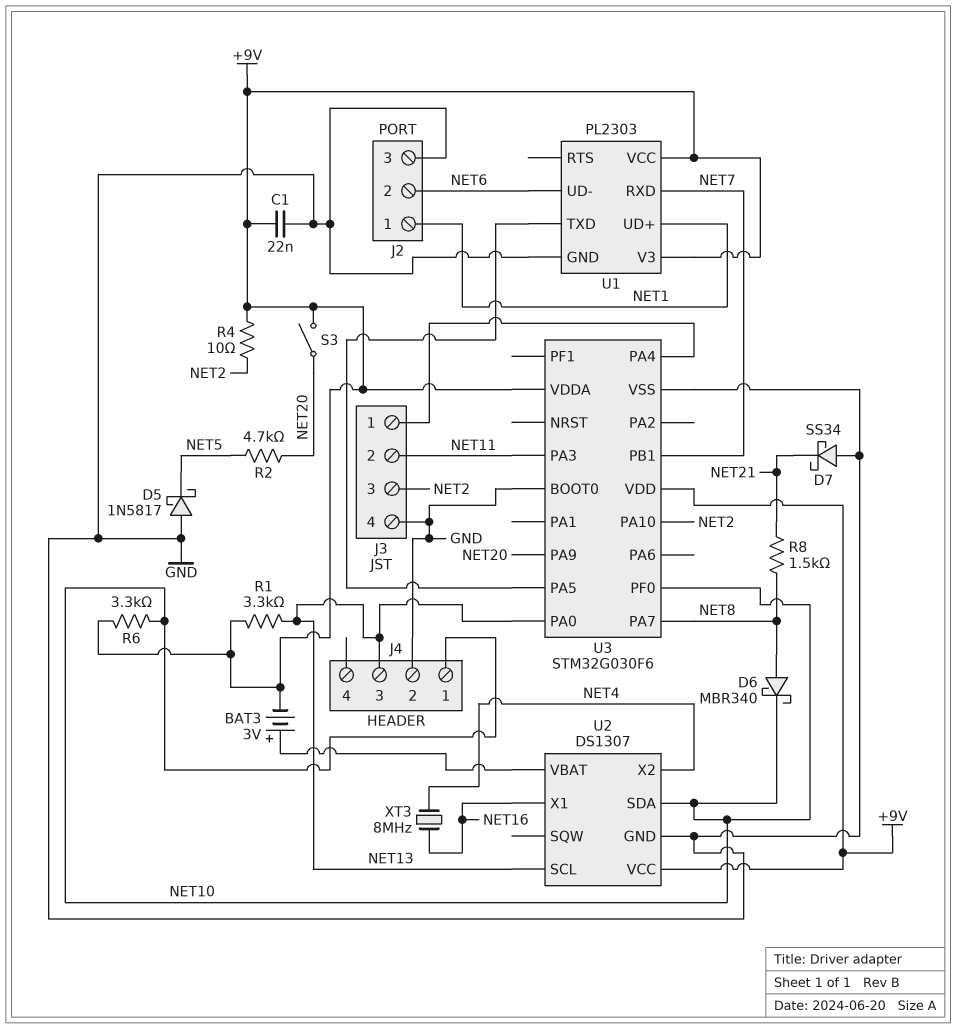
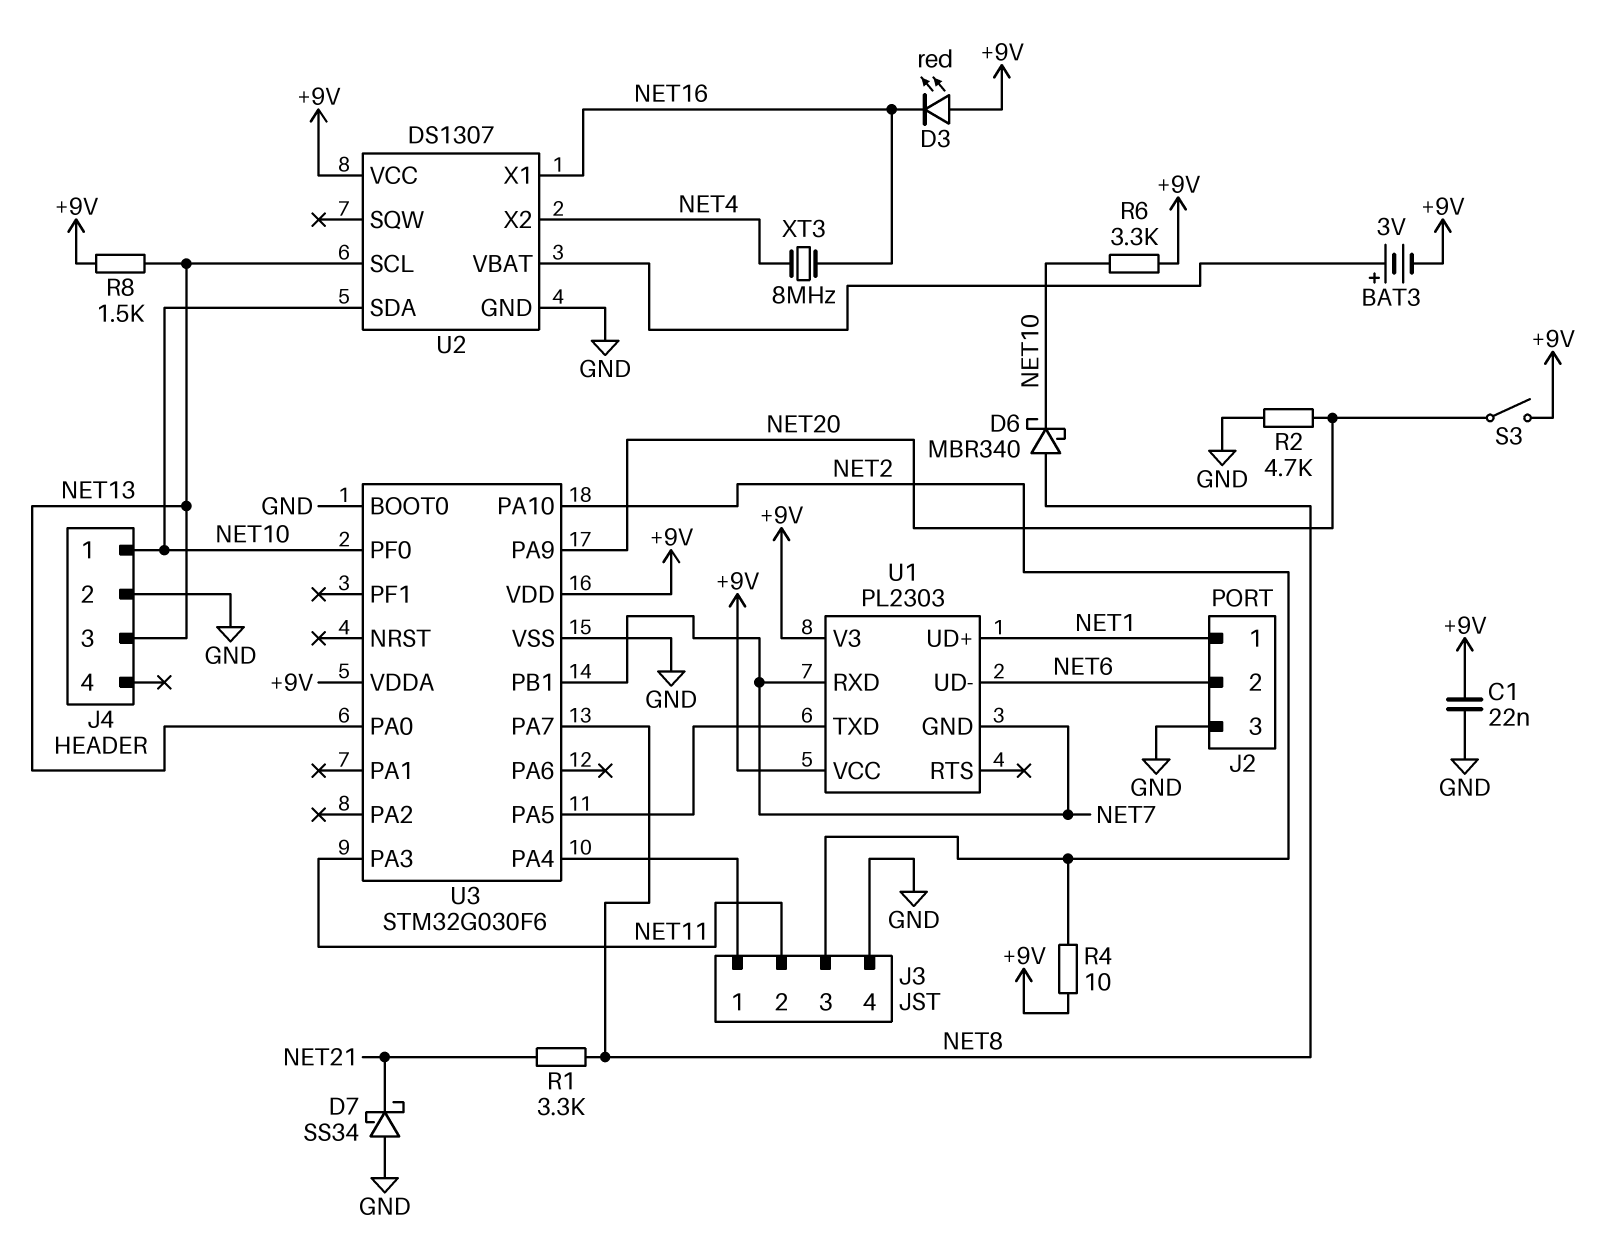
D3: none -> LED red (A +9V, K NET16)
D5: schottky 1N5817 (A GND, K NET5) -> none
R1: 3.3k (+9V, NET13) -> 3.3k (NET8, NET21)
R2: 4.7k (NET5, NET20) -> 4.7k (GND, NET20)
R8: 1.5k (NET8, NET21) -> 1.5k (+9V, NET13)
U1 pin GND: GND -> NET7

